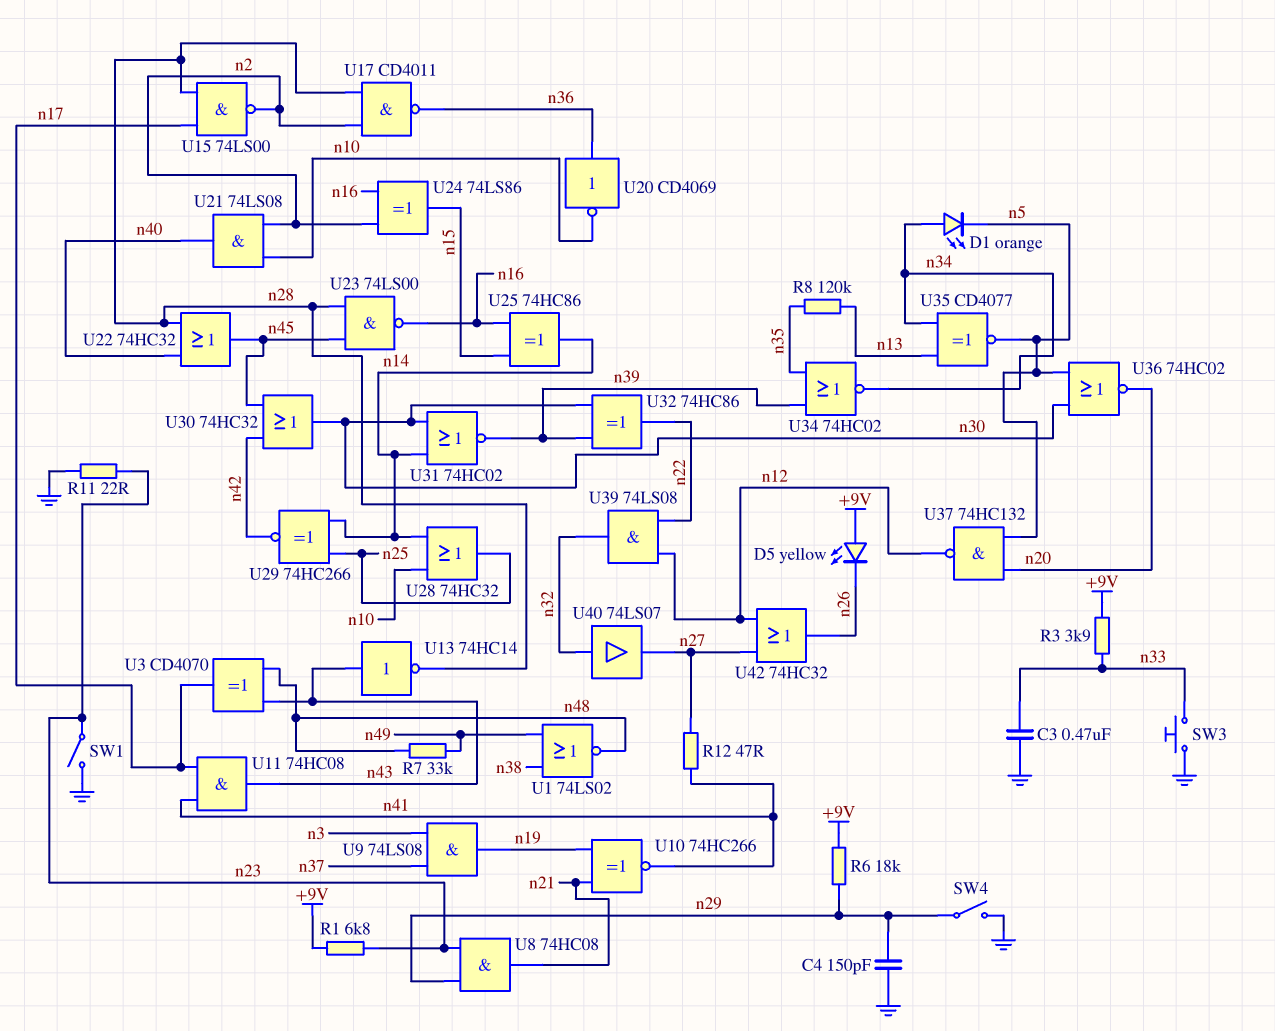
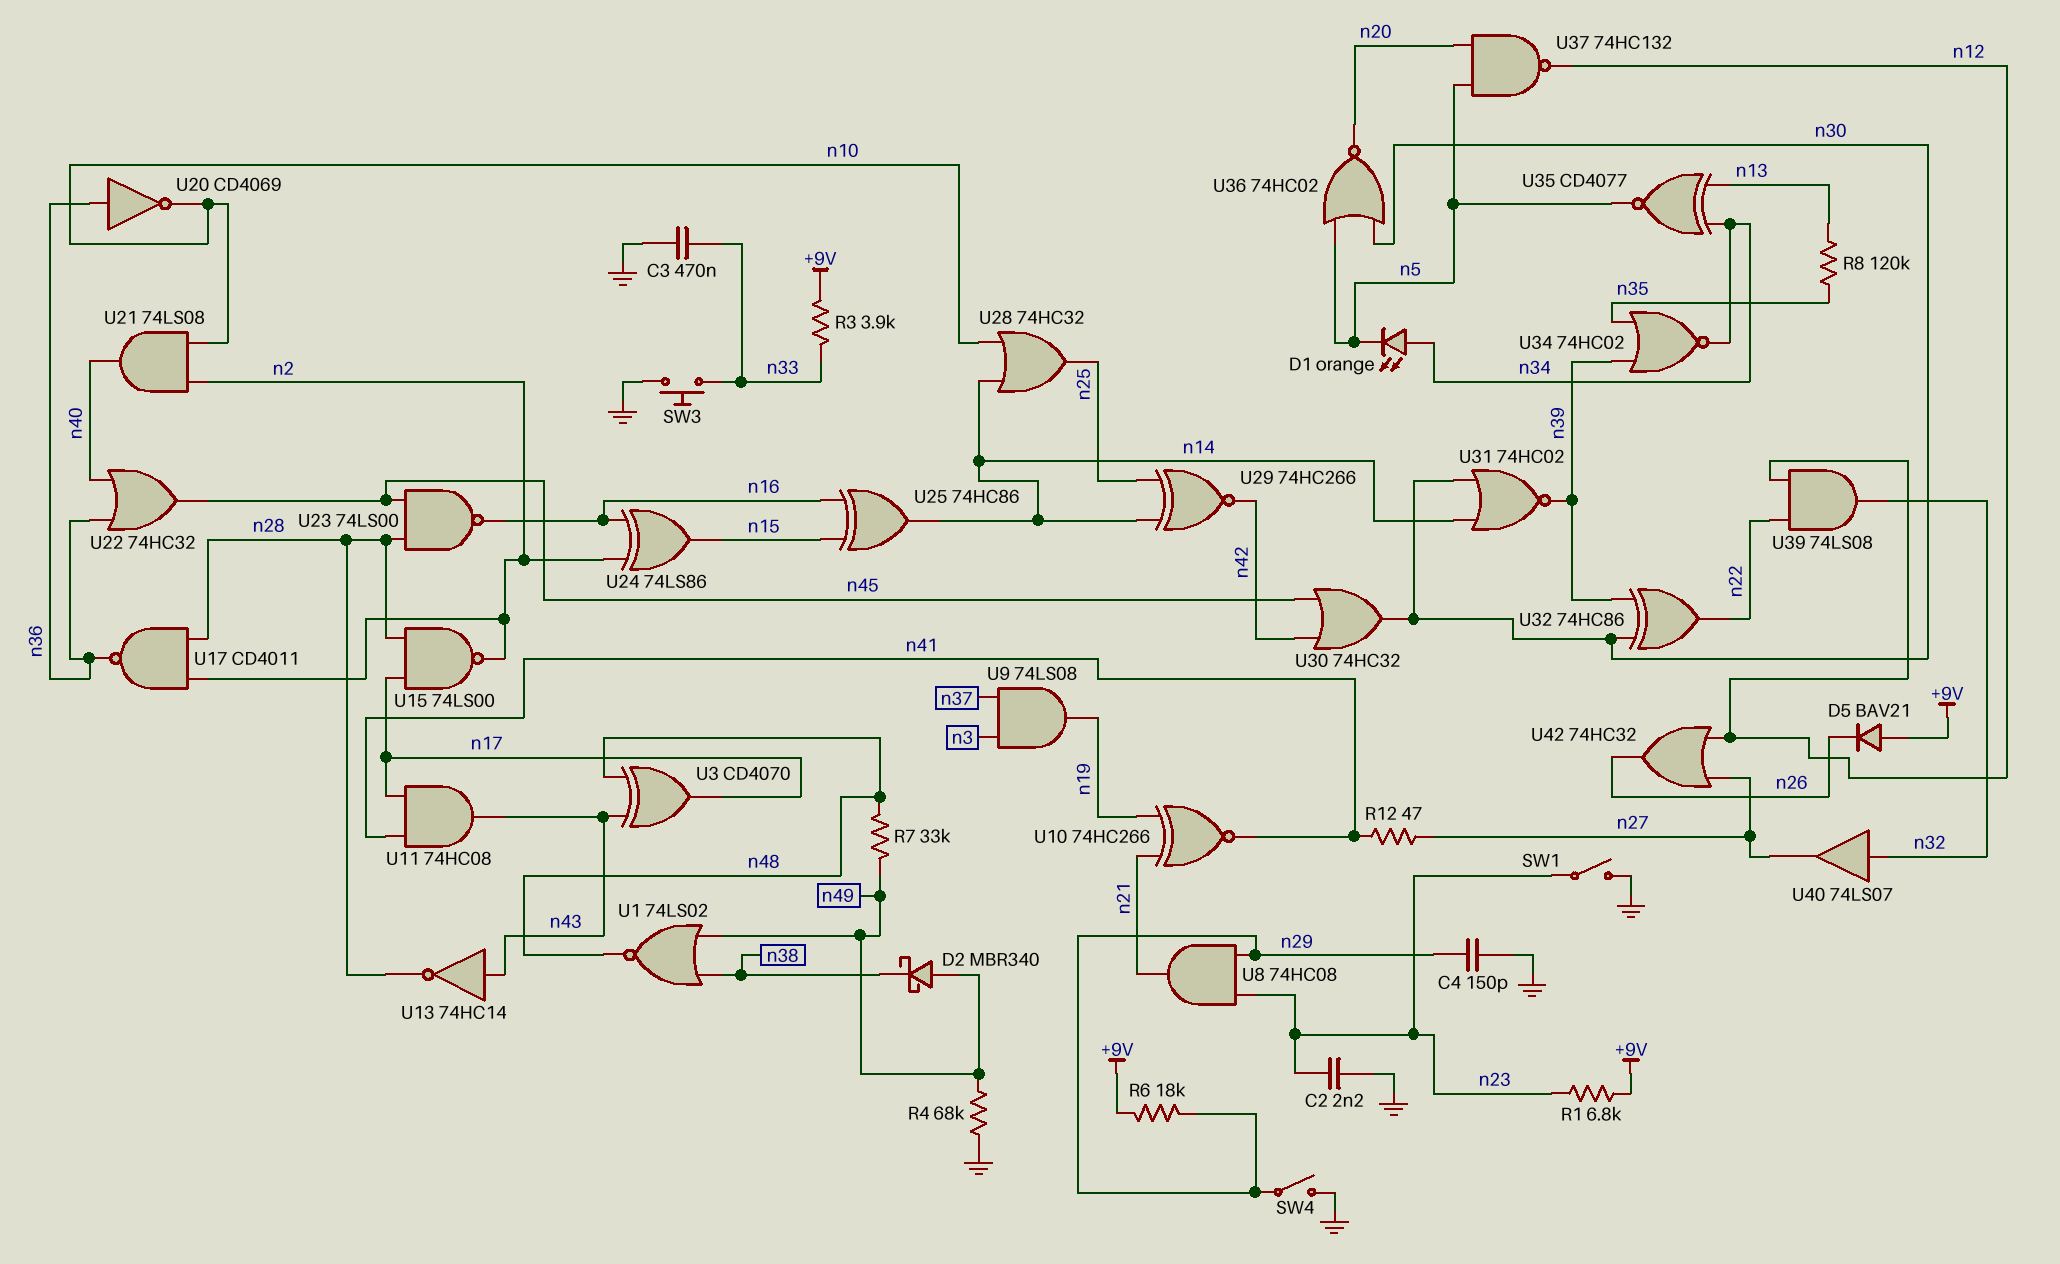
C2: none -> 2.2nF (GND, n23)
D2: none -> schottky MBR340 (A n49, K n38)
D5: LED yellow (A +9V, K n26) -> diode BAV21 (A +9V, K n26)
R4: none -> 68k (GND, n49)
R11: 22 (GND, n23) -> none
U22: OR 74HC32 (in n28, in n40, out n45) -> OR 74HC32 (in n36, in n40, out n45)

